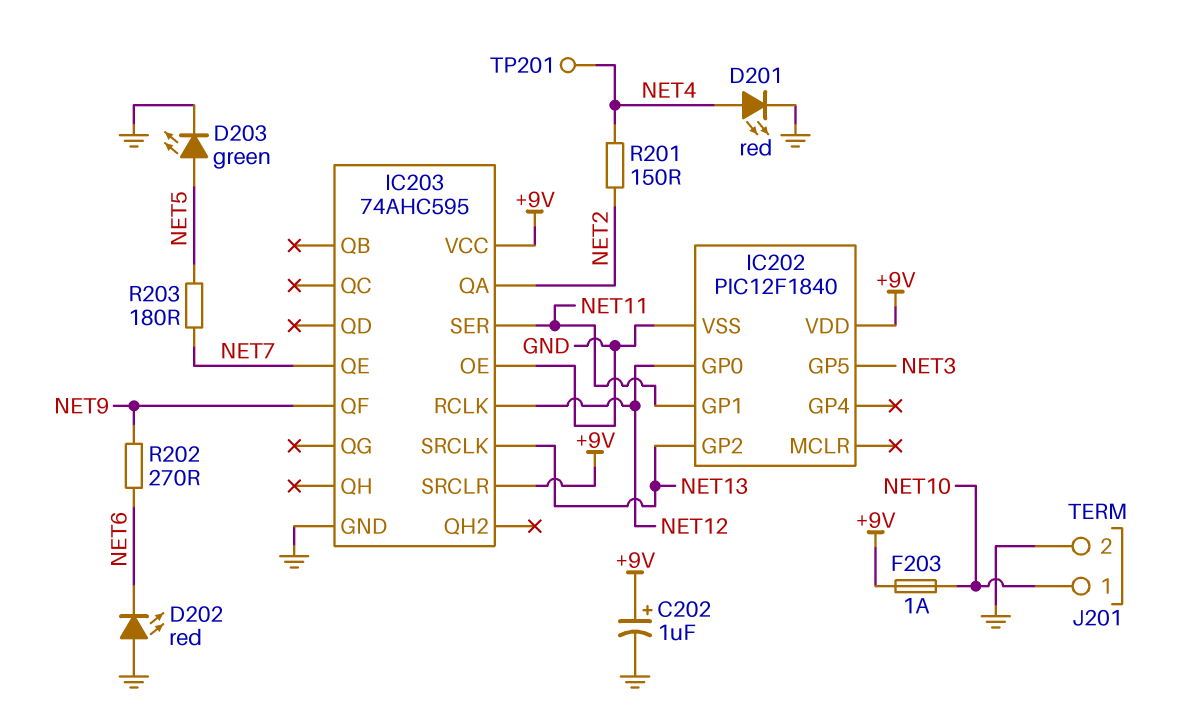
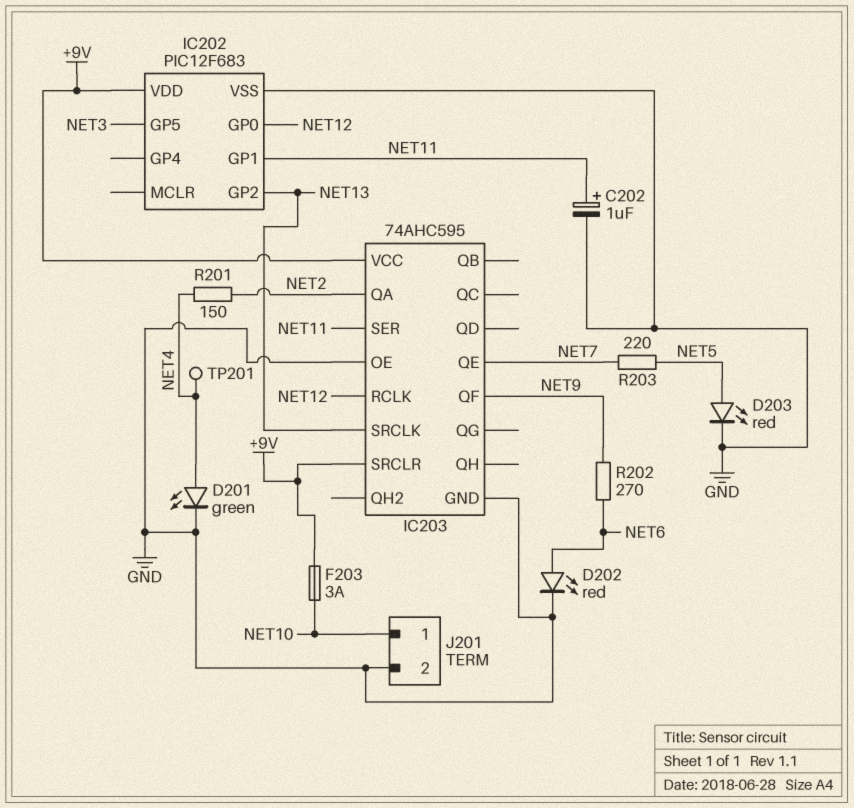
C202: 1uF (plus +9V, minus GND) -> 1uF (plus NET11, minus GND)
D201: LED red (A NET4, K GND) -> LED green (A NET4, K GND)
D202: LED red (A GND, K NET6) -> LED red (A NET6, K GND)
D203: LED green (A NET5, K GND) -> LED red (A NET5, K GND)
F203: 1A (+9V, NET10) -> 3A (+9V, NET10)
IC202: PIC12F1840 -> PIC12F683
R203: 180 (NET5, NET7) -> 220 (NET5, NET7)

